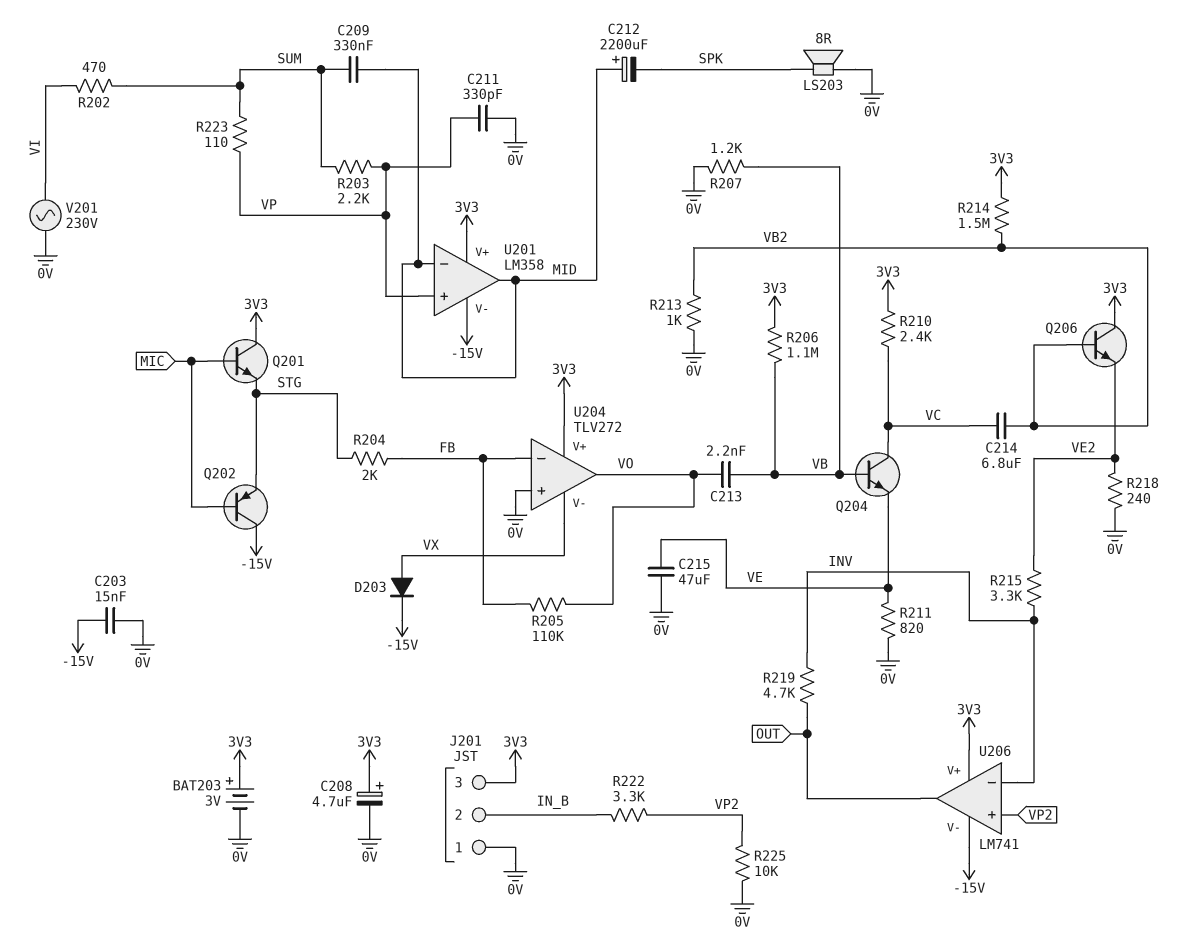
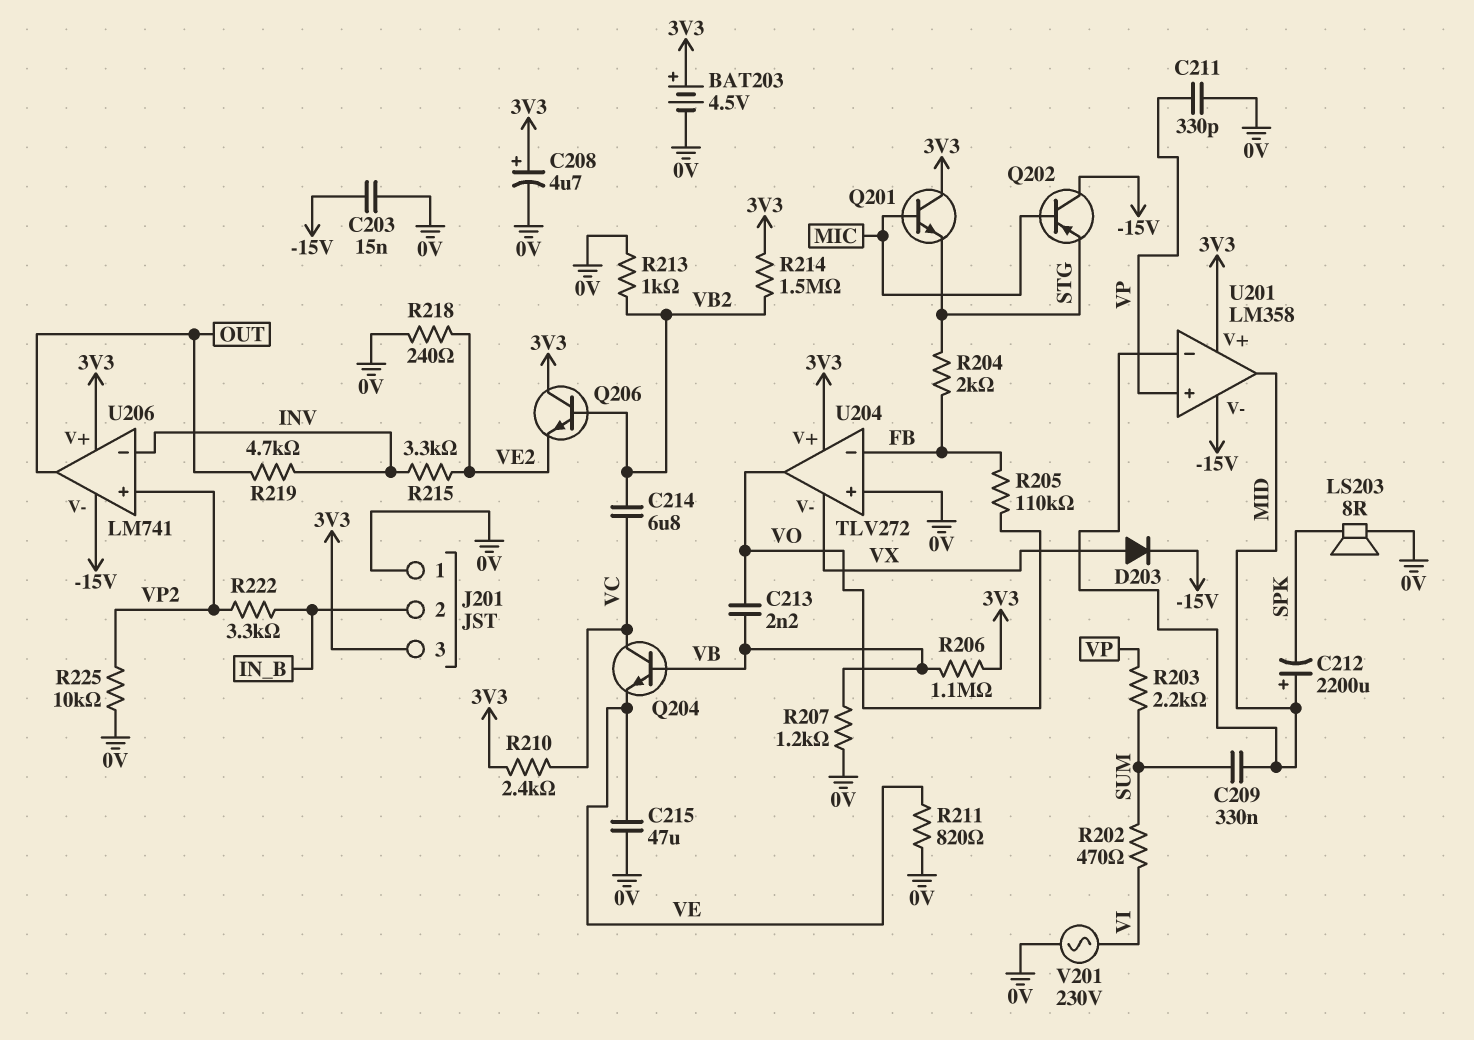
BAT203: 3V (plus 3V3, minus 0V) -> 4.5V (plus 3V3, minus 0V)
R223: 110 (SUM, VP) -> none

